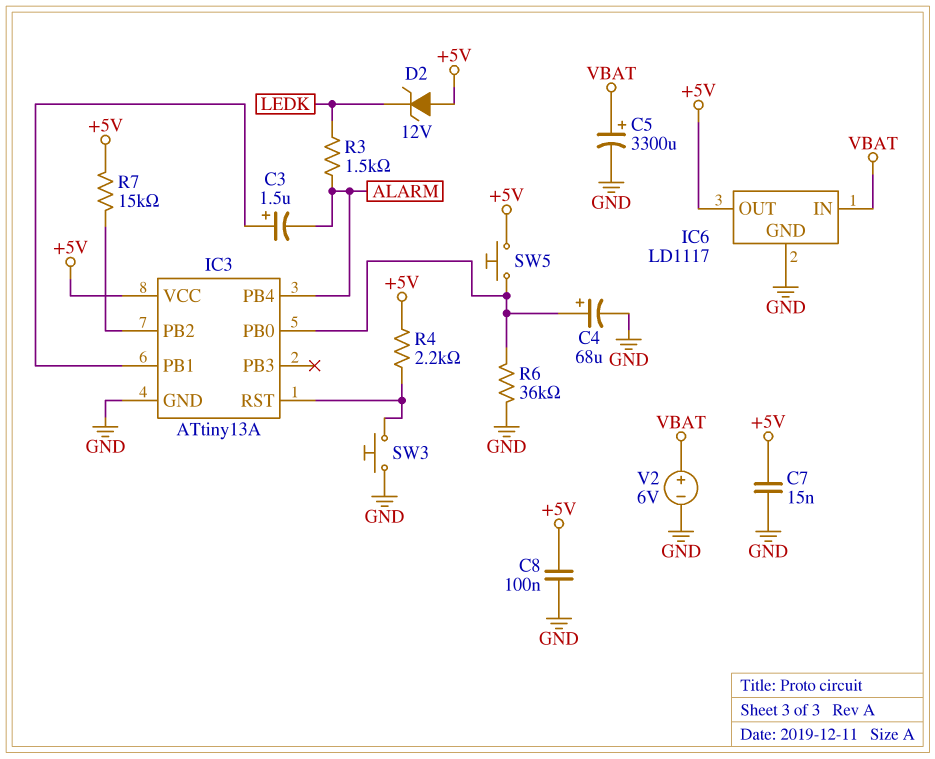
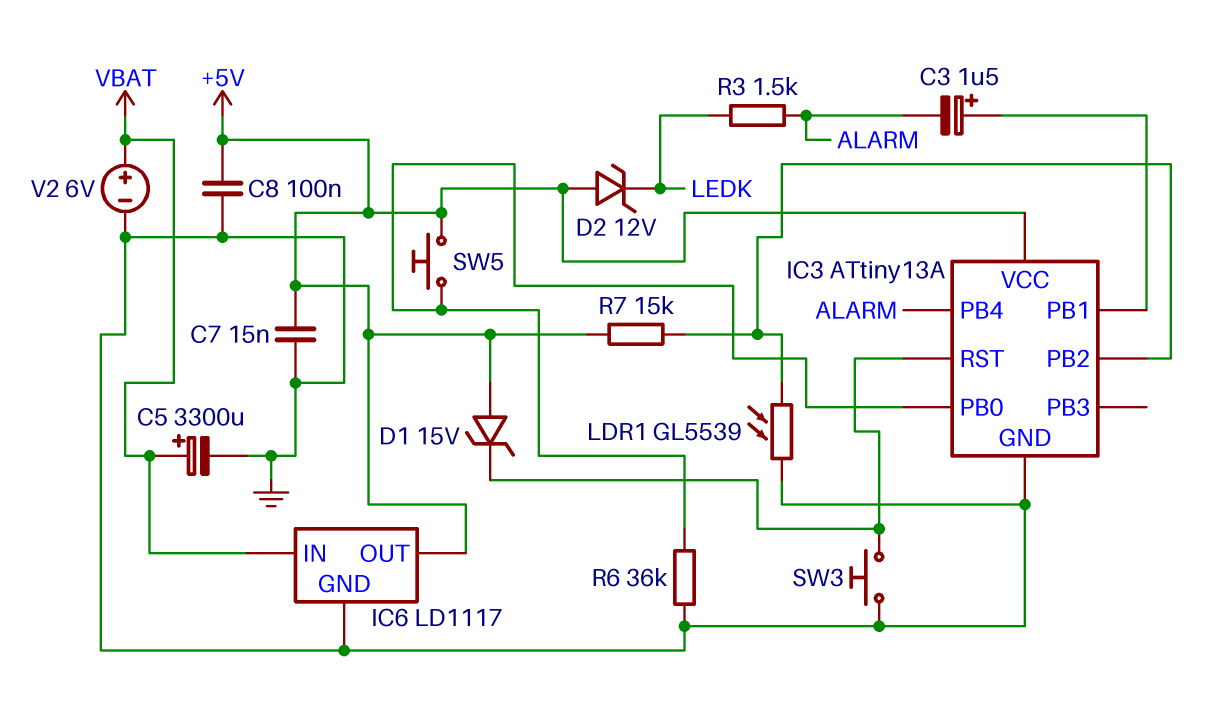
C4: 68uF (plus IC3/PB0, minus GND) -> none
D1: none -> zener 15V (A +5V, K IC3/RST)
LDR1: none -> GL5539 (GND, IC3/PB2)
R4: 2.2k (+5V, IC3/RST) -> none

